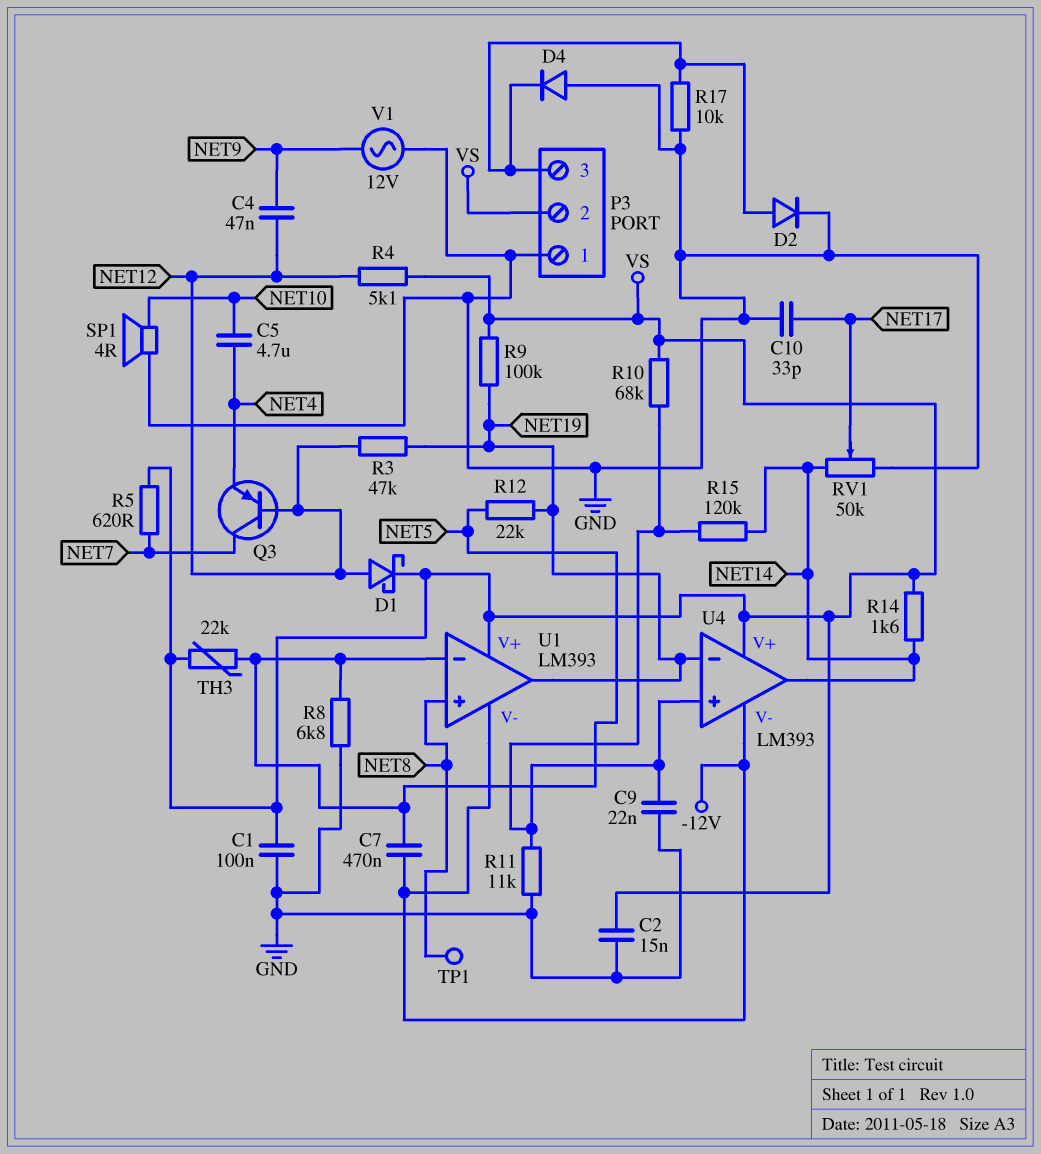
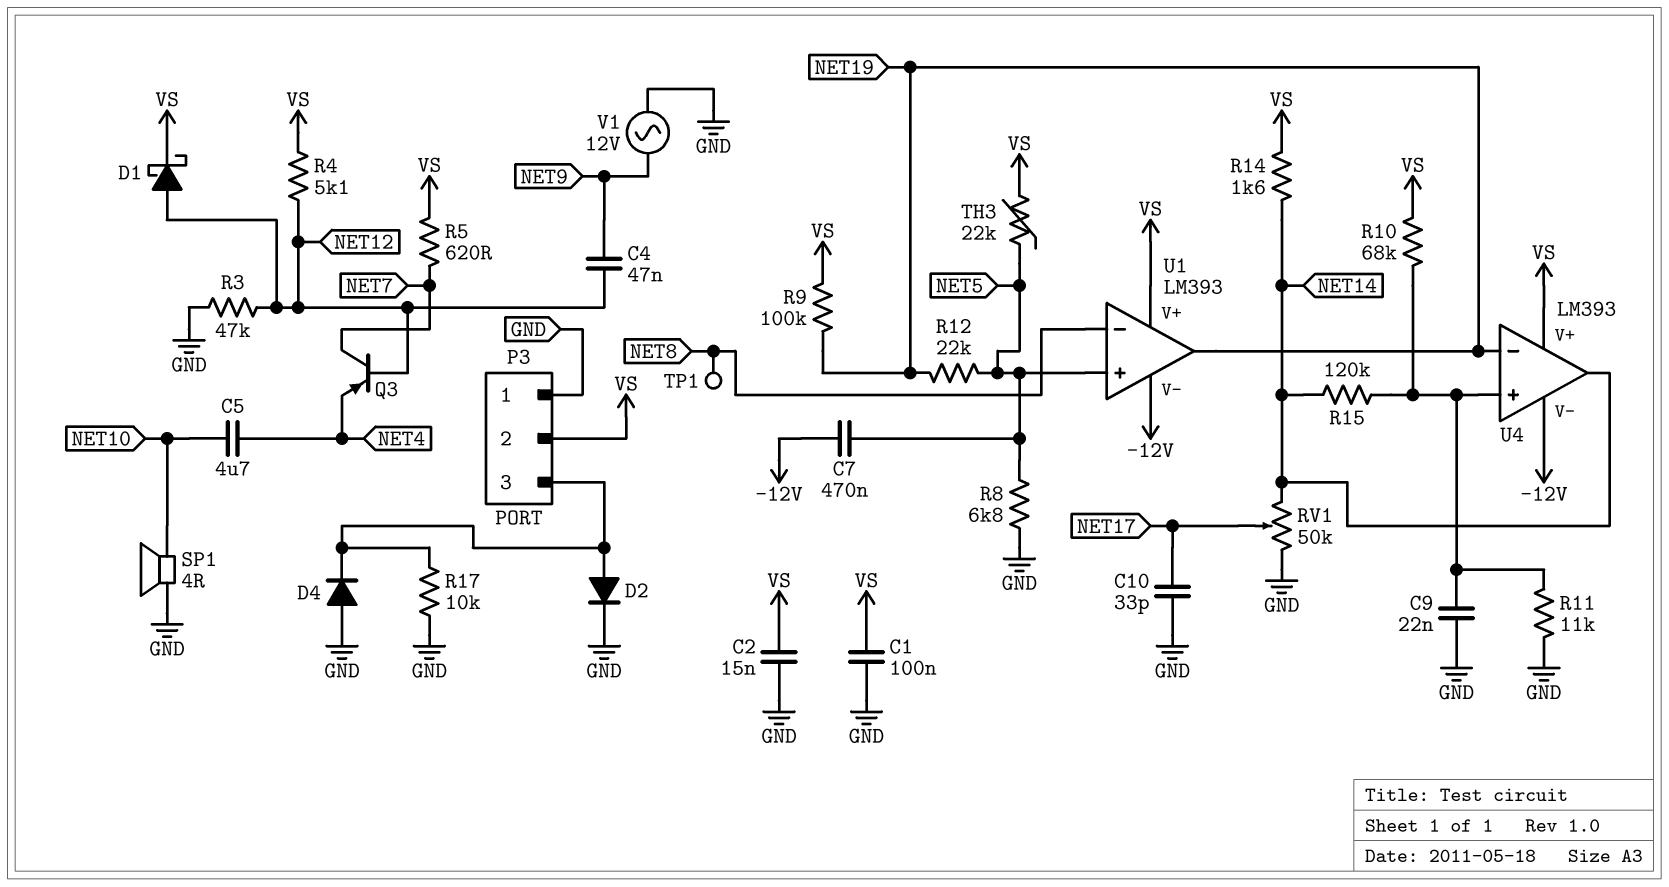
R3: 47k (NET12, NET19) -> 47k (GND, NET12)
U1 pin in+: NET8 -> NET5
U1 pin in-: NET5 -> NET8

